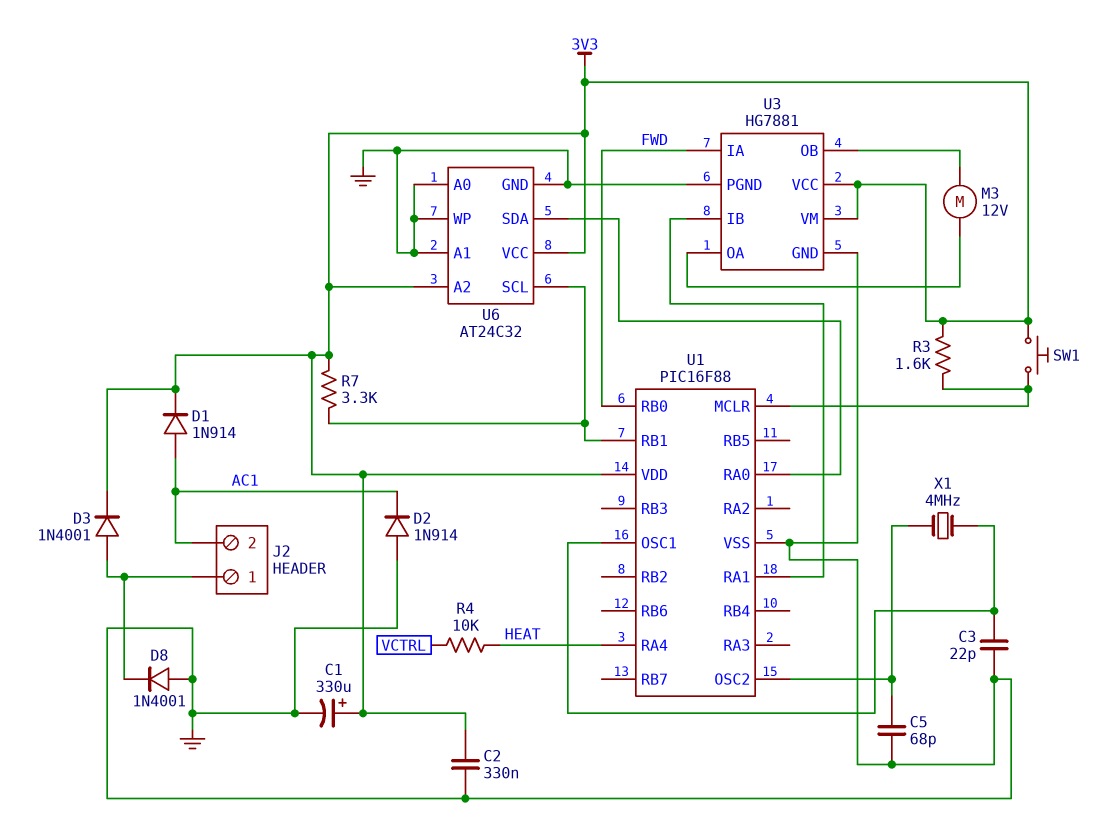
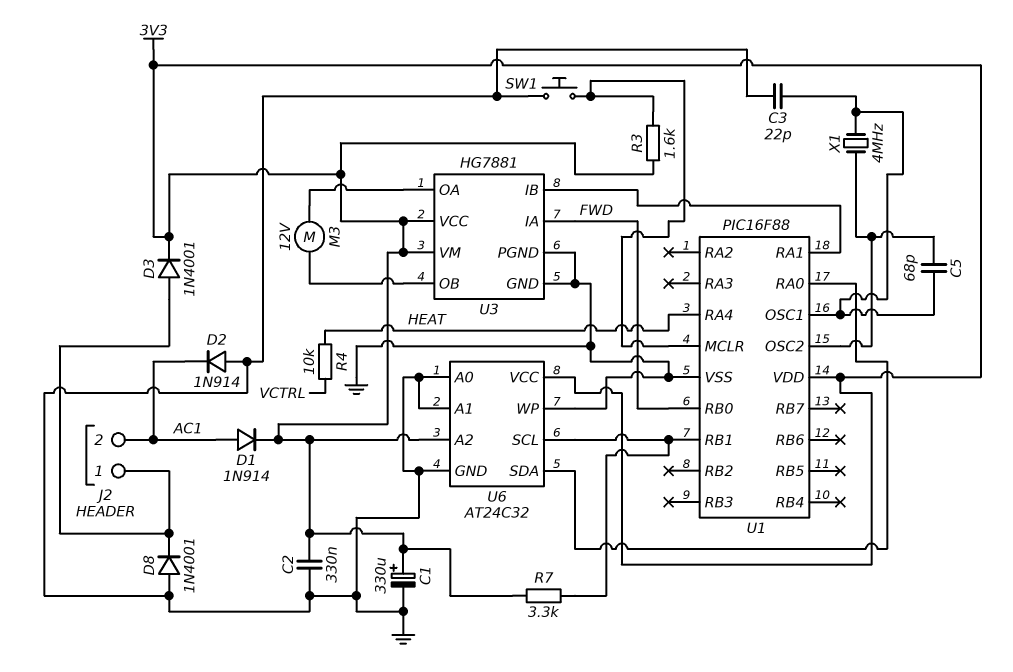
C5: 68pF (GND, U1/OSC2) -> 68pF (U1/OSC1, U1/OSC2)
SW1: button (3V3, U1/MCLR) -> button (GND, U1/MCLR)

